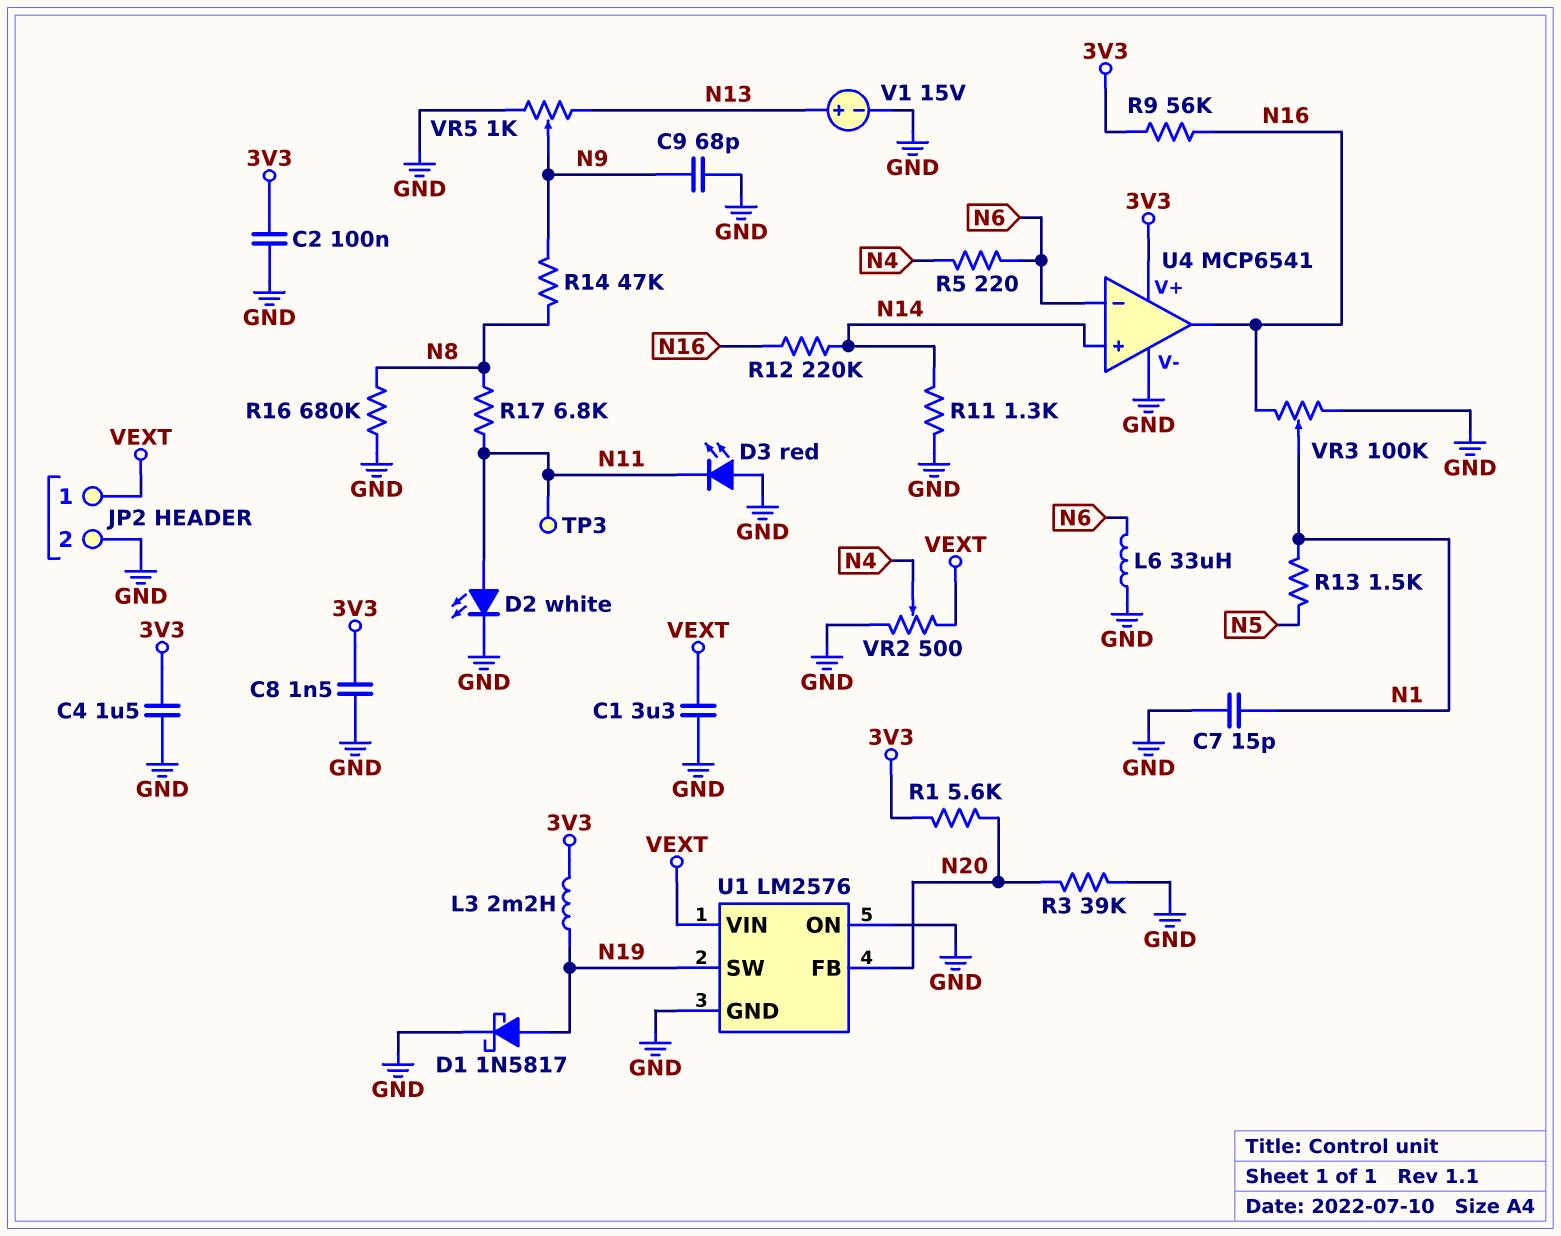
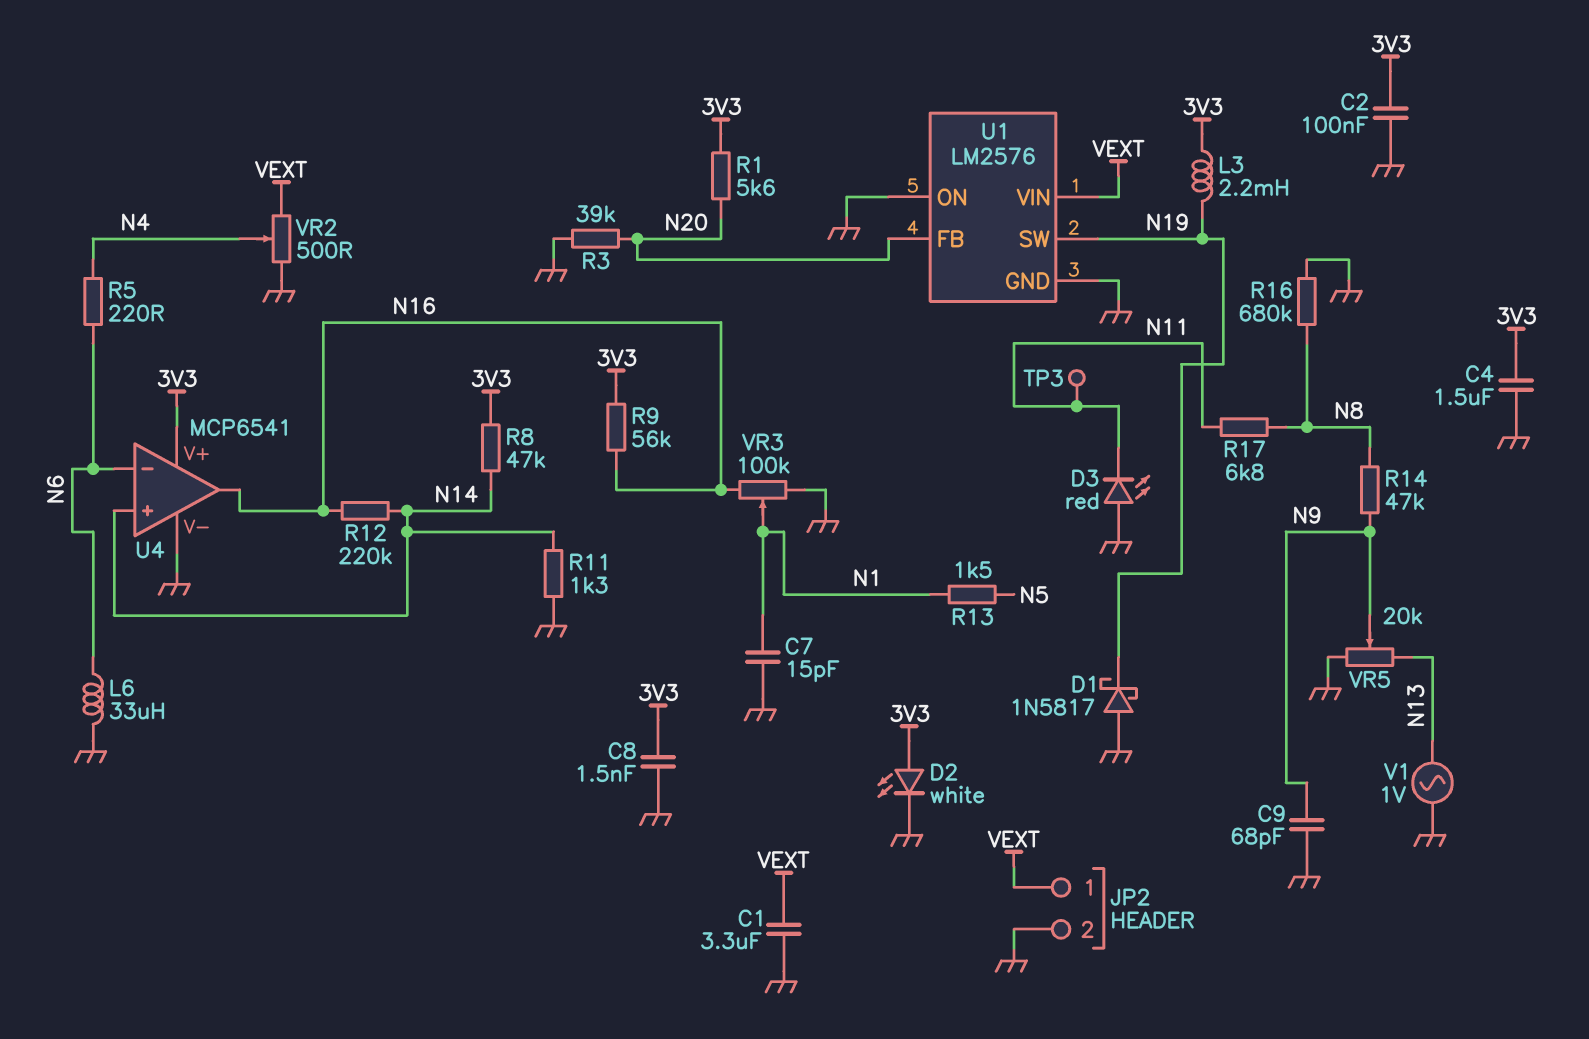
D1: schottky 1N5817 (A N19, K GND) -> schottky 1N5817 (A GND, K N19)
D2: LED white (A N11, K GND) -> LED white (A 3V3, K GND)
R8: none -> 47k (3V3, N14)
V1: 15V (plus N13, minus GND) -> AC 1V (GND, N13)
VR5: 1k (GND, N13, wiper N9) -> 20k (GND, N13, wiper N9)

